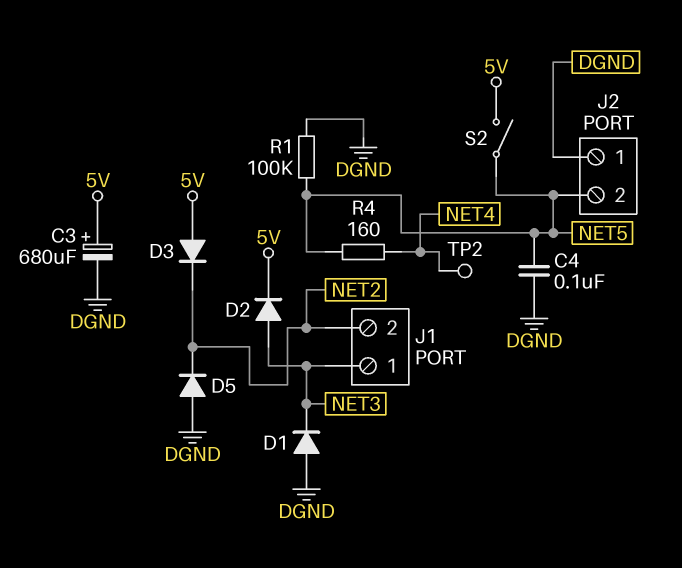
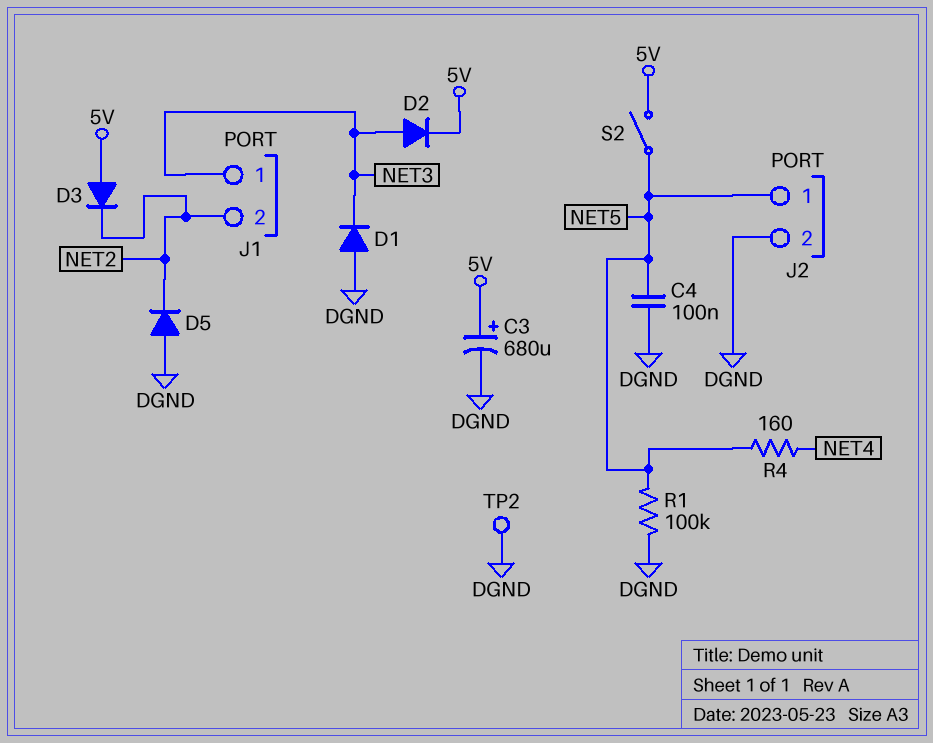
J2 pin 1: DGND -> NET5
J2 pin 2: NET5 -> DGND
TP2: test point (NET4) -> test point (DGND)

